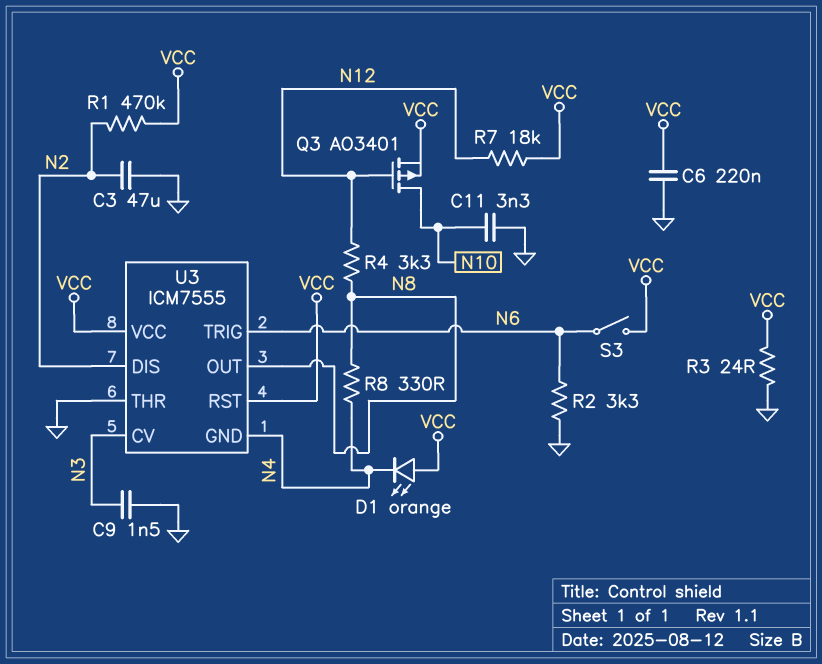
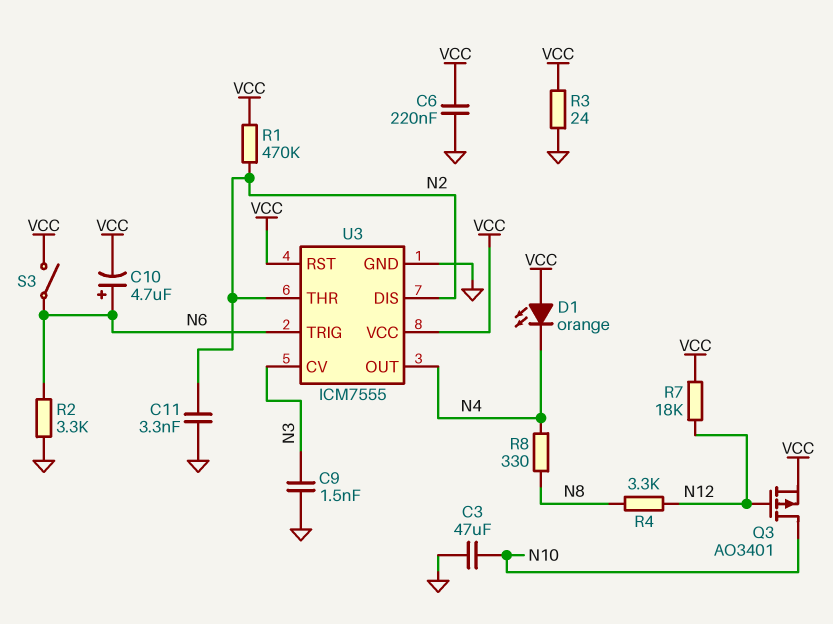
C3: 47uF (GND, N2) -> 47uF (GND, N10)
C10: none -> 4.7uF (plus N6, minus VCC)
C11: 3.3nF (GND, N10) -> 3.3nF (GND, N2)
U3 pin GND: N4 -> GND
U3 pin OUT: N8 -> N4
U3 pin THR: GND -> N2

